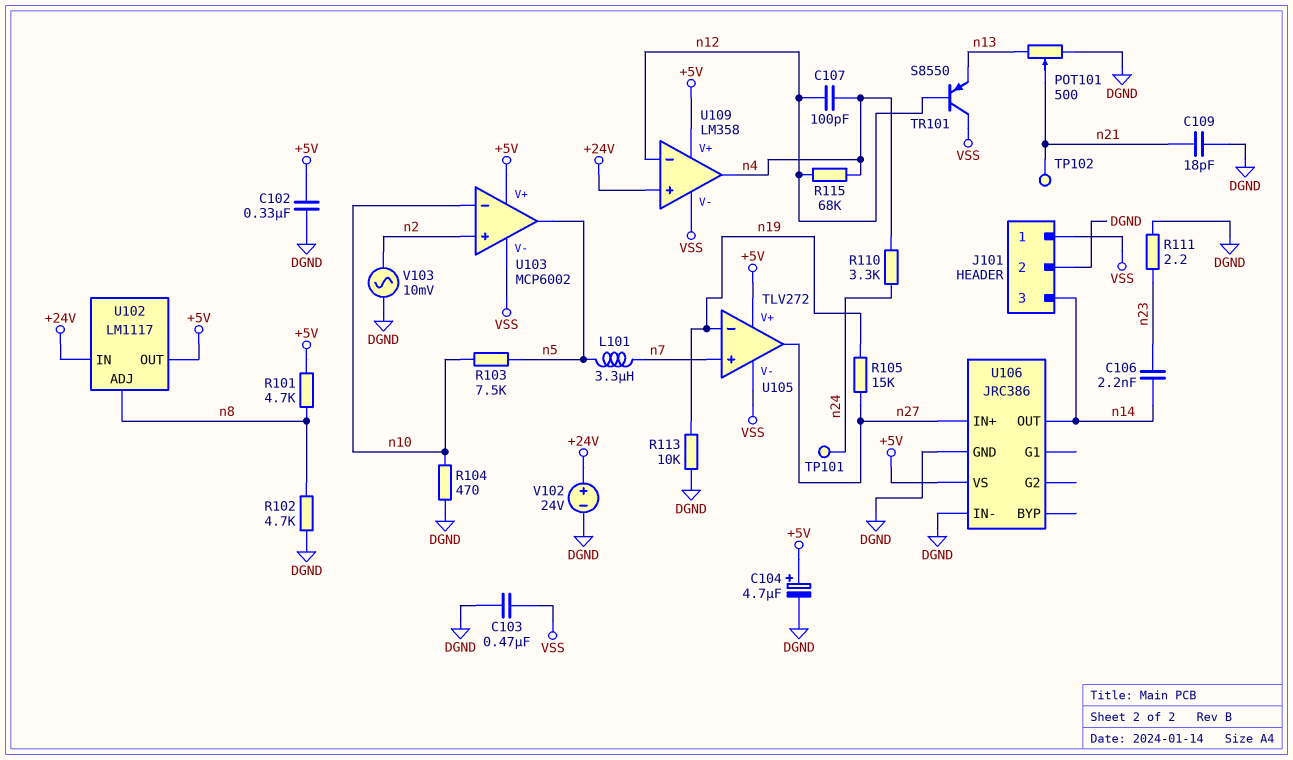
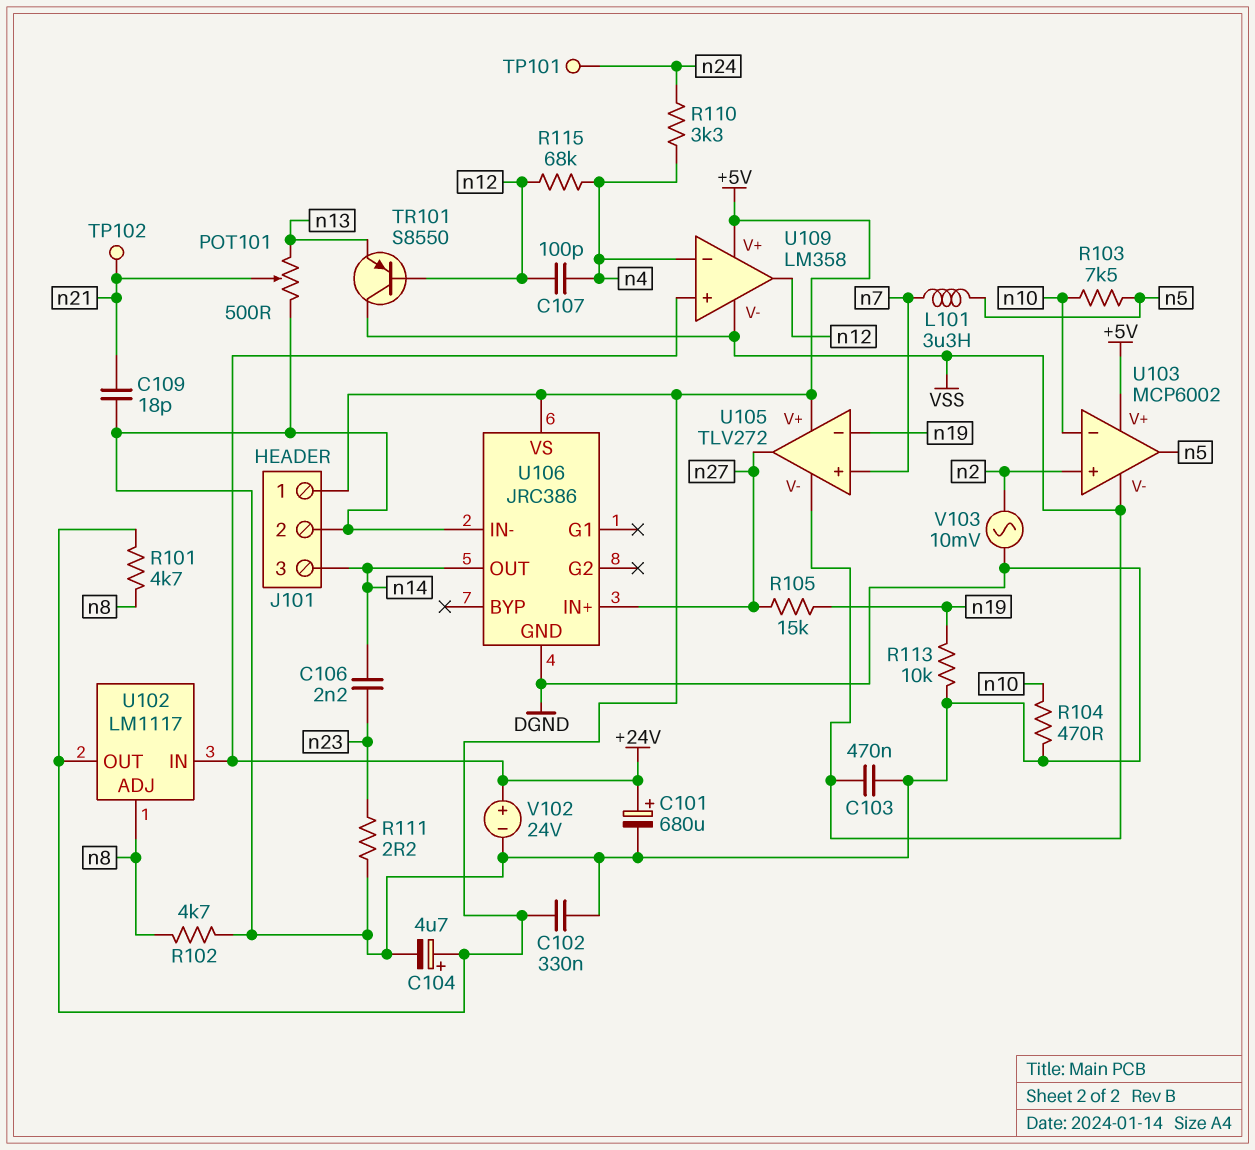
C101: none -> 680uF (plus +24V, minus DGND)
J101 pin 1: VSS -> +5V
U109 pin in-: n12 -> n4
U109 pin out: n4 -> n12

